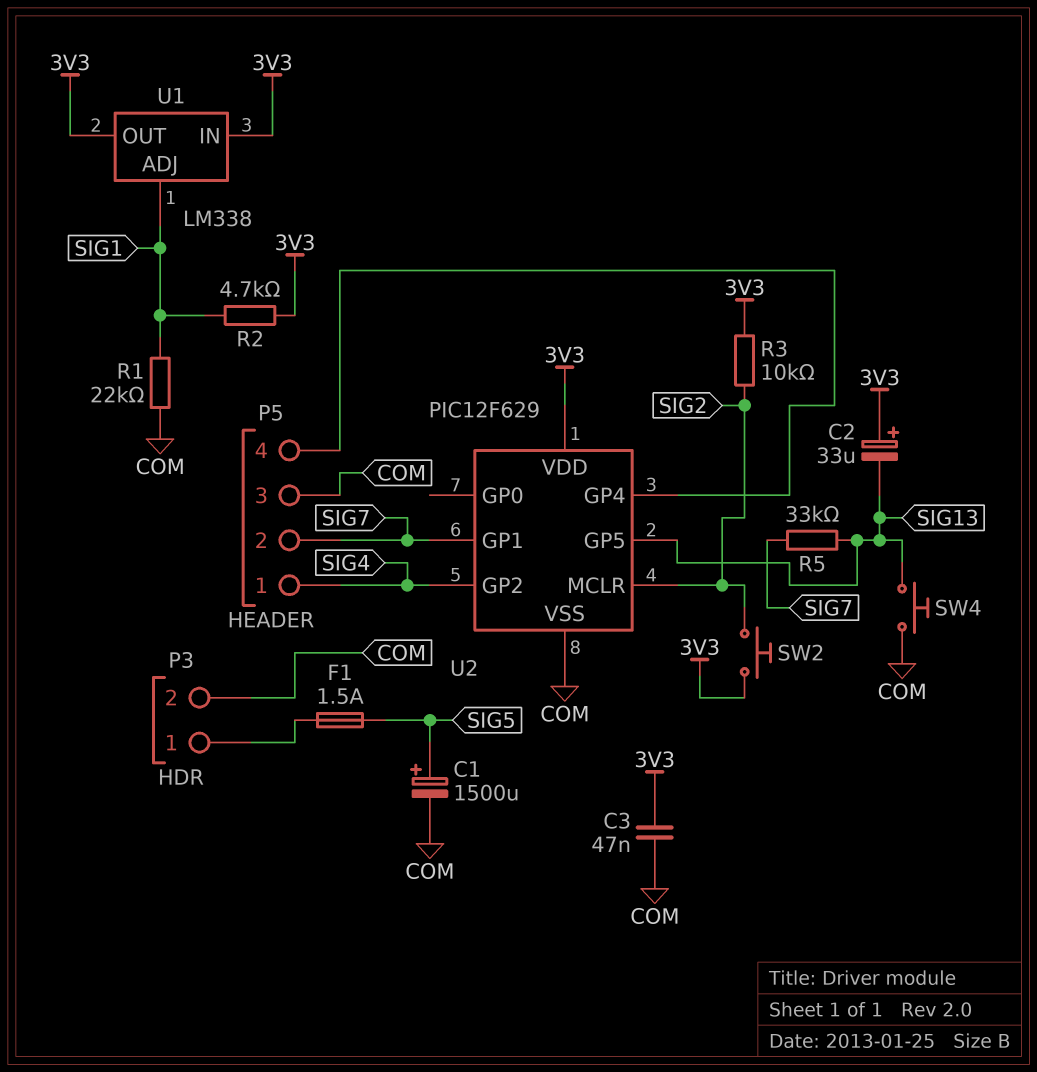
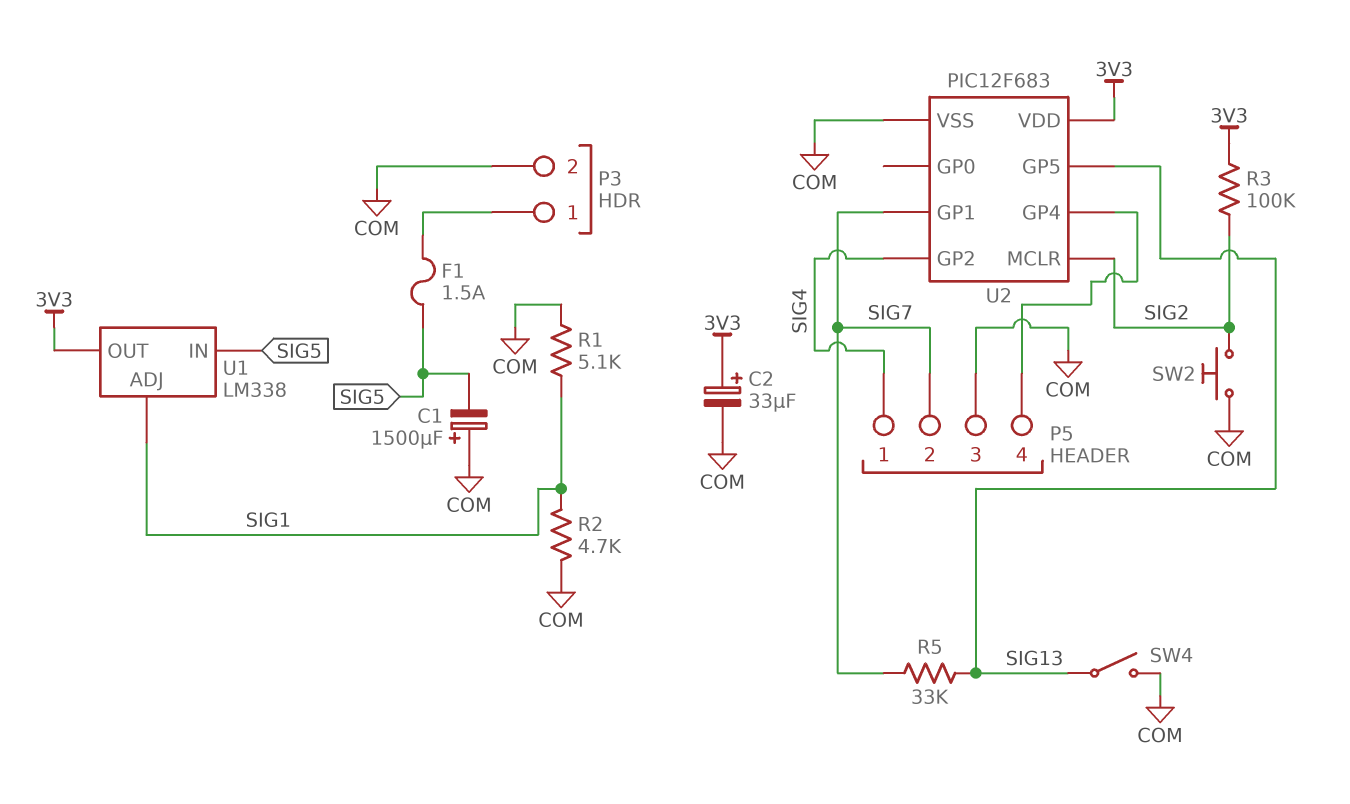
C1: 1500uF (plus SIG5, minus COM) -> 1500uF (plus COM, minus SIG5)
C2: 33uF (plus 3V3, minus SIG13) -> 33uF (plus 3V3, minus COM)
C3: 47nF (3V3, COM) -> none
R1: 22k (COM, SIG1) -> 5.1k (COM, SIG1)
R2: 4.7k (3V3, SIG1) -> 4.7k (COM, SIG1)
R3: 10k (3V3, SIG2) -> 100k (3V3, SIG2)
SW2: button (3V3, SIG2) -> button (COM, SIG2)
SW4: button (COM, SIG13) -> switch (COM, SIG13)
U1 pin IN: 3V3 -> SIG5
U2: PIC12F629 -> PIC12F683

